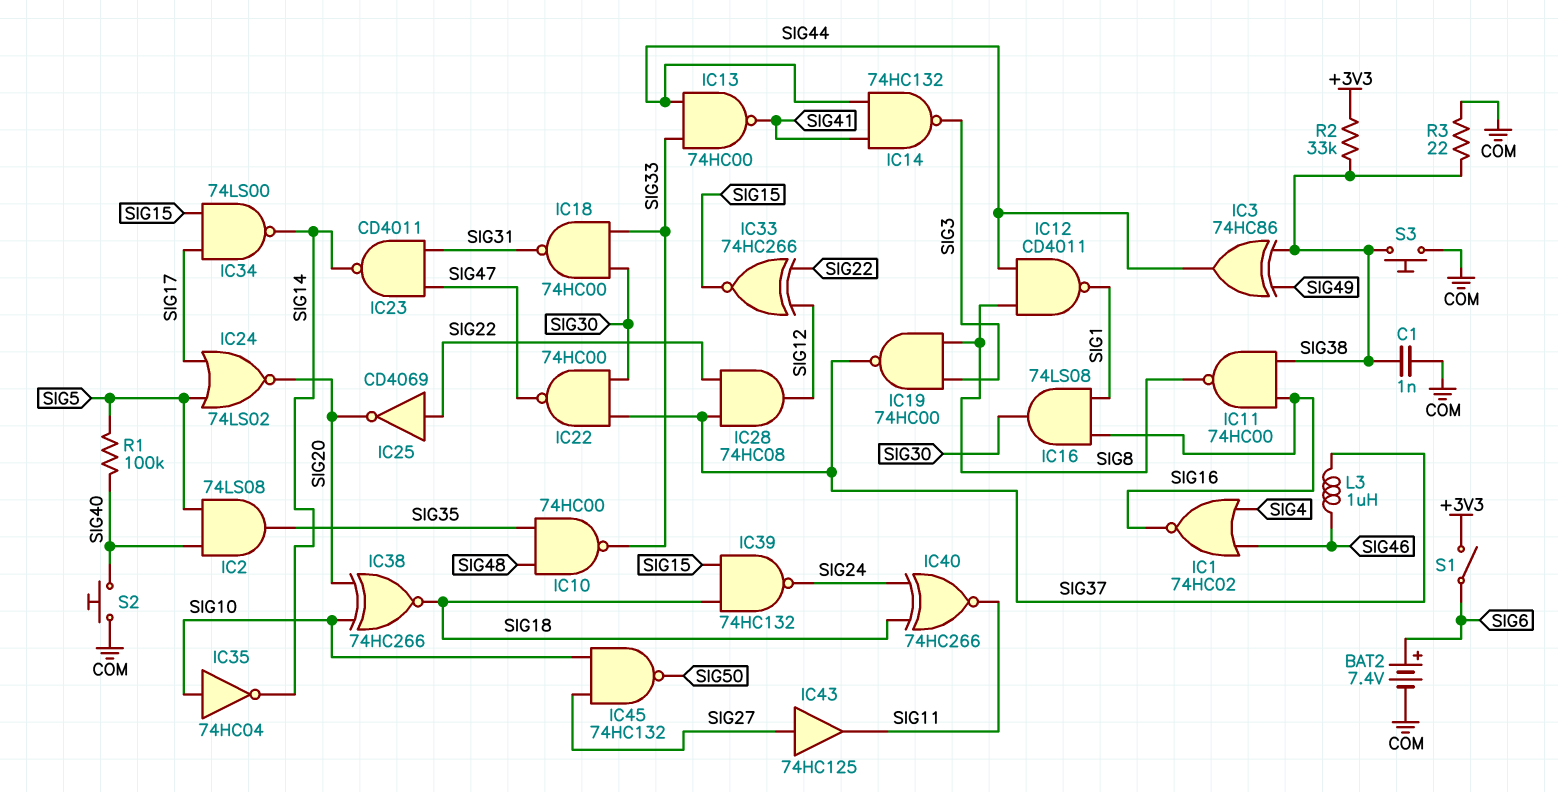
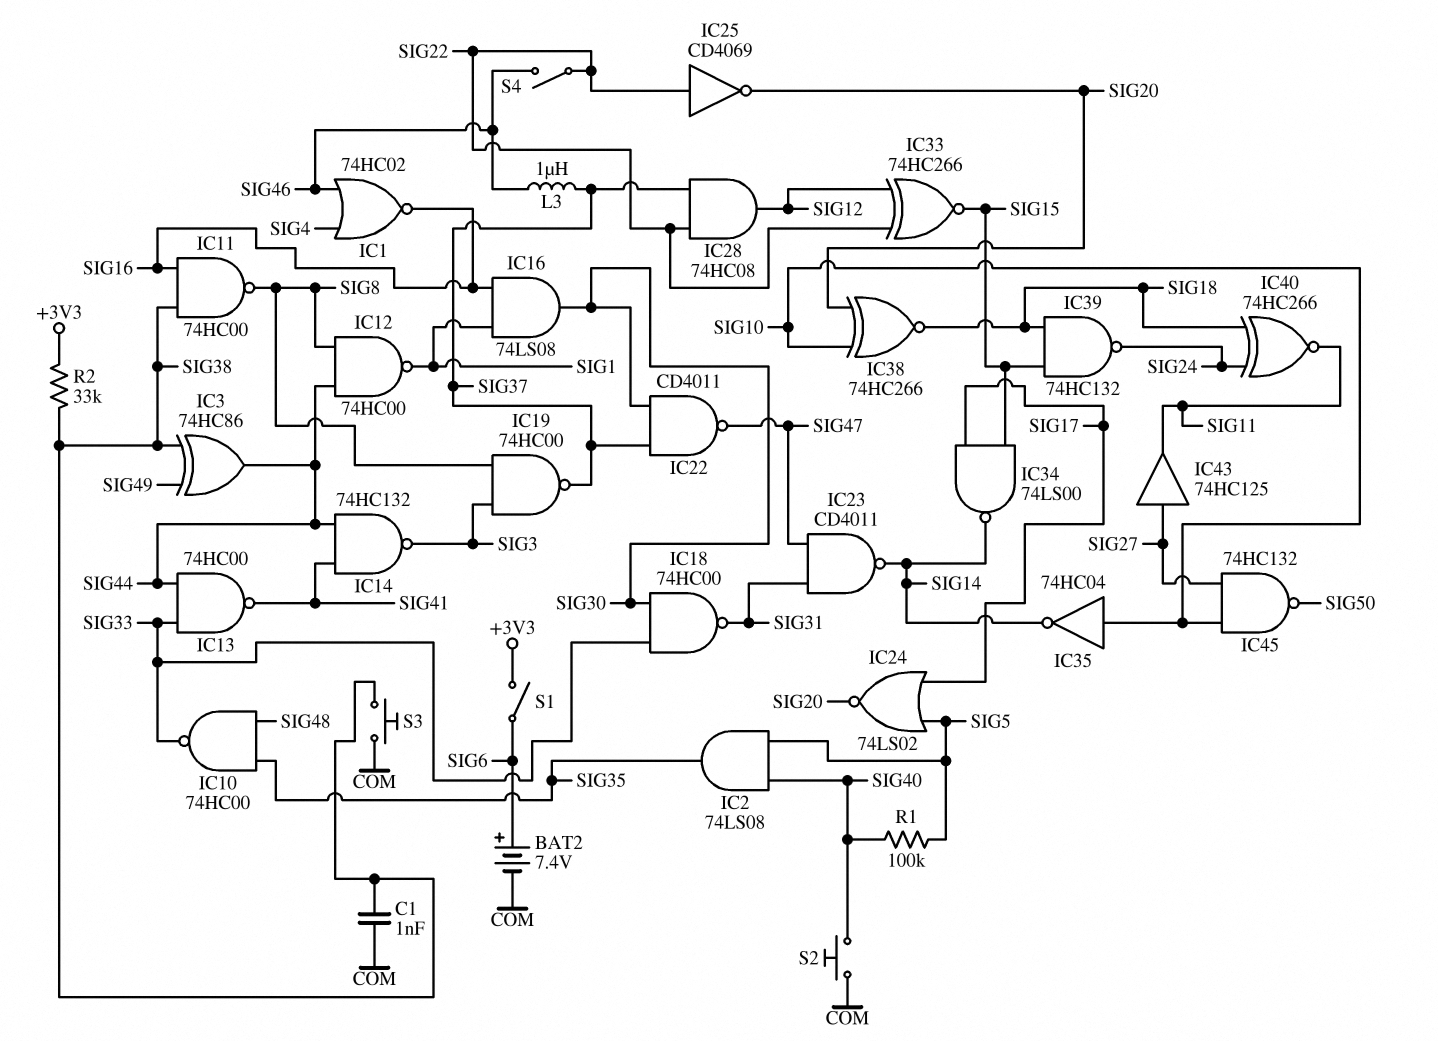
IC12: NAND CD4011 (in SIG8, in SIG44, out SIG1) -> NAND 74HC00 (in SIG8, in SIG44, out SIG1)
IC22: NAND 74HC00 (in SIG30, in SIG37, out SIG47) -> NAND CD4011 (in SIG30, in SIG37, out SIG47)
R3: 22 (COM, SIG38) -> none
S4: none -> switch (SIG22, SIG46)

